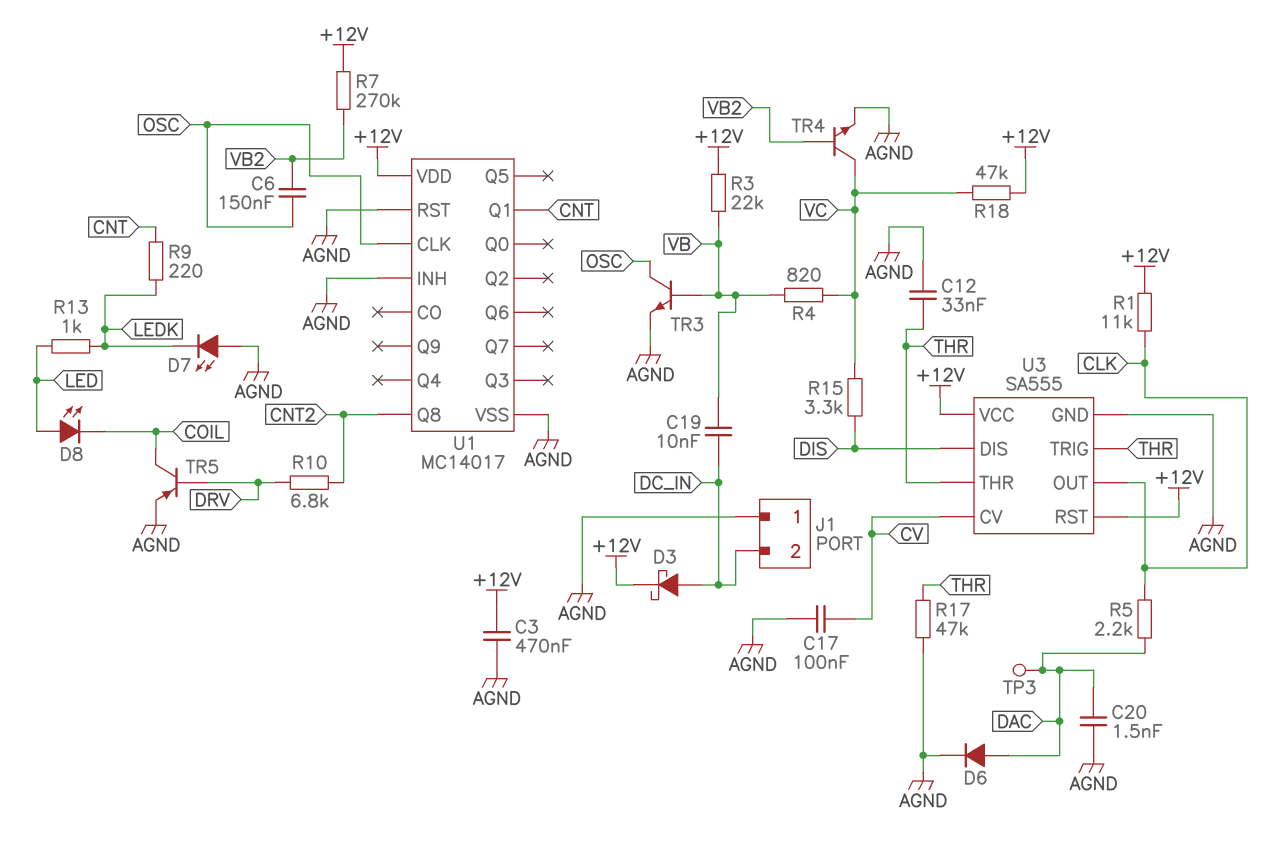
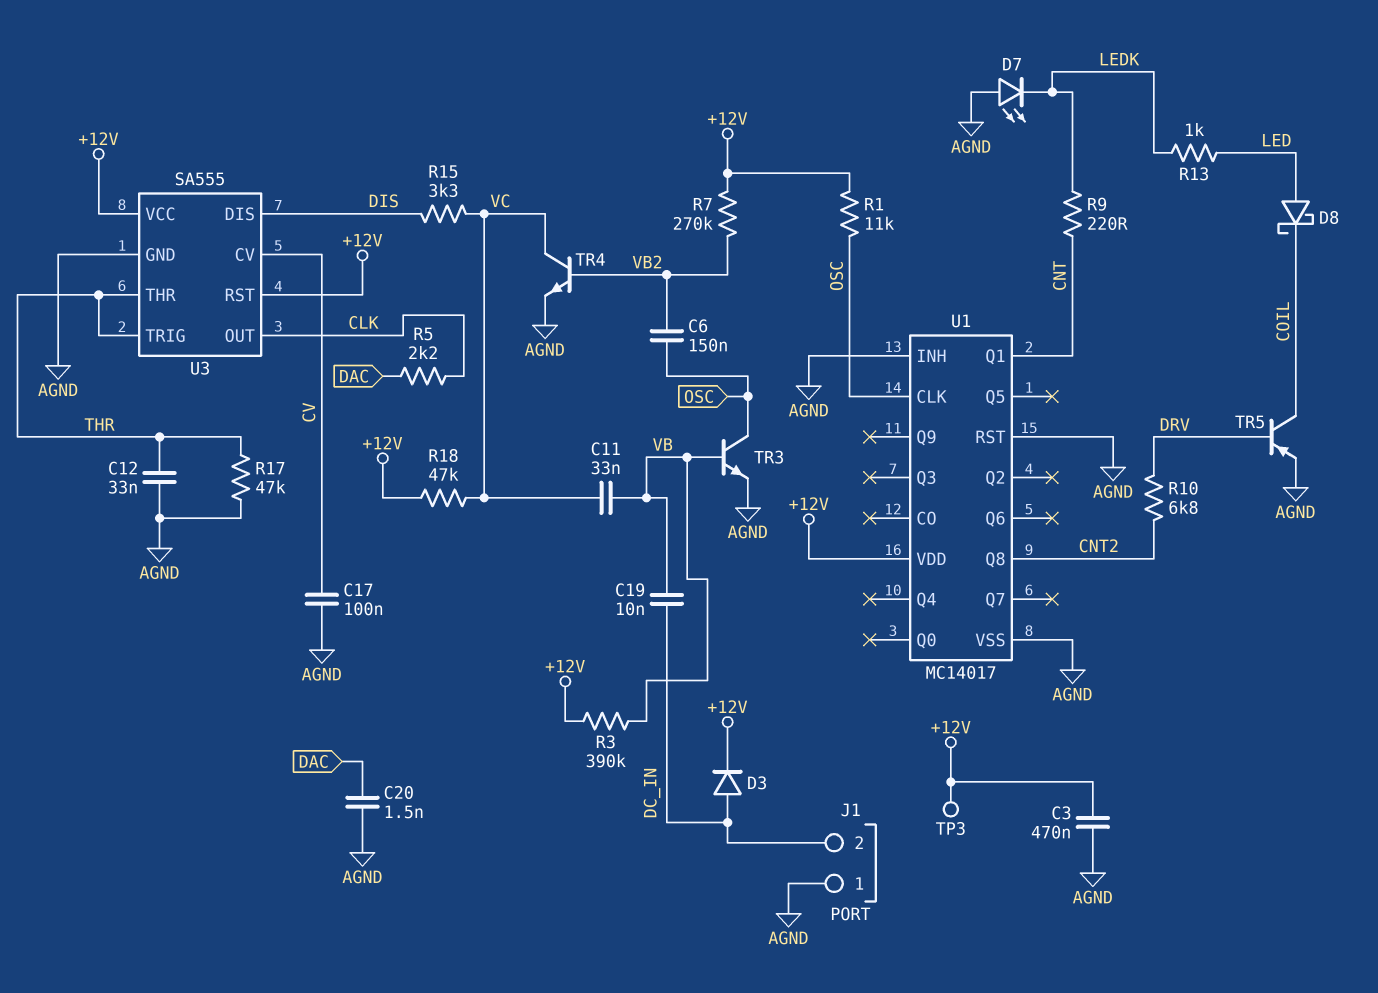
C11: none -> 33nF (VB, VC)
D3: schottky (A DC_IN, K +12V) -> diode (A DC_IN, K +12V)
D6: diode (A DAC, K AGND) -> none
D8: LED (A LED, K COIL) -> schottky (A LED, K COIL)
R1: 11k (+12V, CLK) -> 11k (+12V, OSC)
R3: 22k (+12V, VB) -> 390k (+12V, VB)
R4: 820 (VB, VC) -> none
TP3: test point (DAC) -> test point (+12V)

